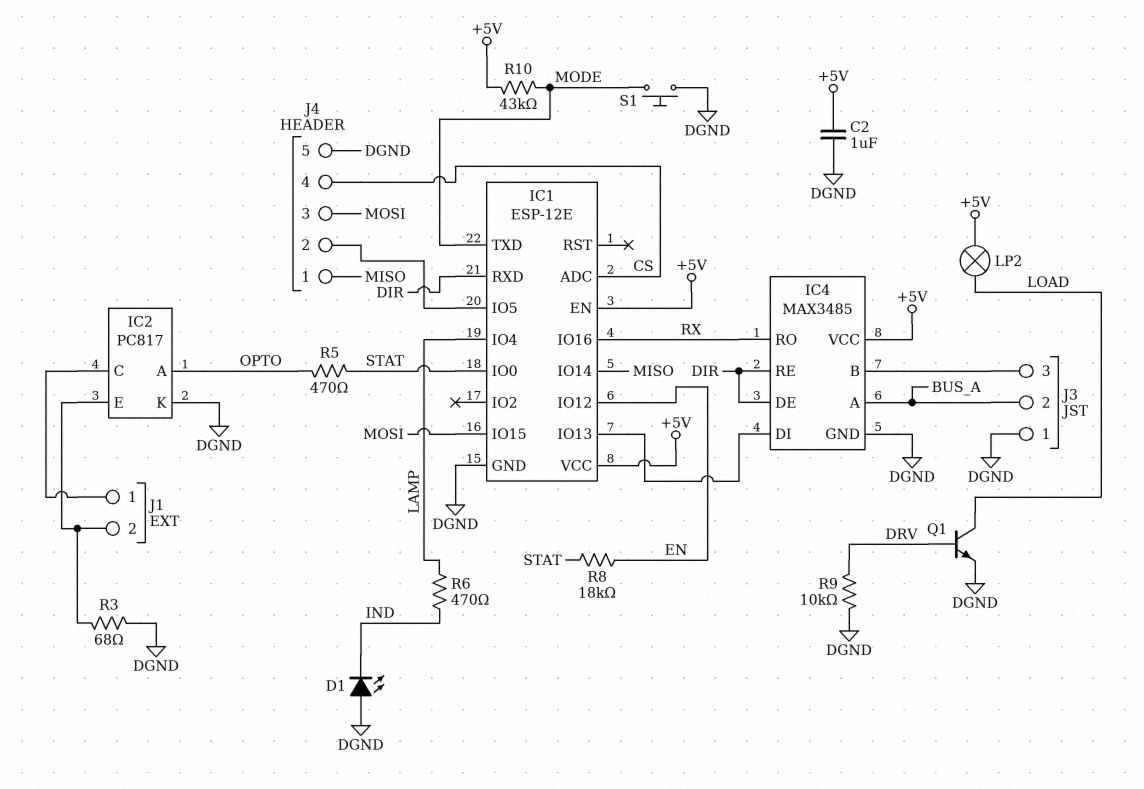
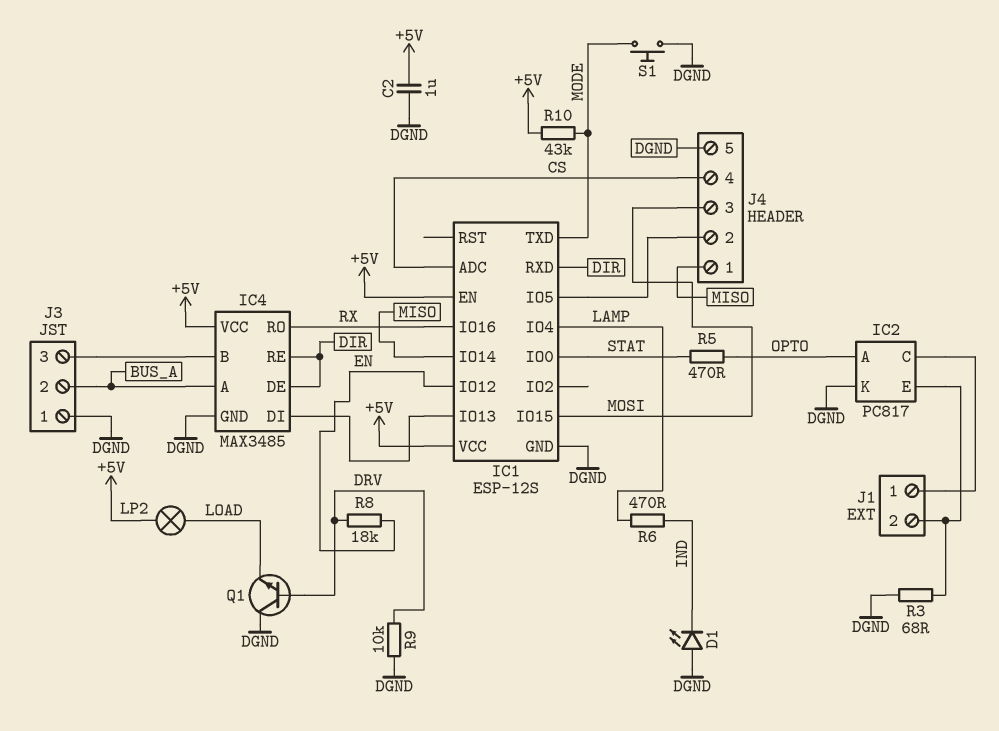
IC1: ESP-12E -> ESP-12S
Q1: NPN (B DRV, C LOAD, E DGND) -> NPN (B DRV, C DGND, E LOAD)
R8: 18k (EN, STAT) -> 18k (DRV, EN)

